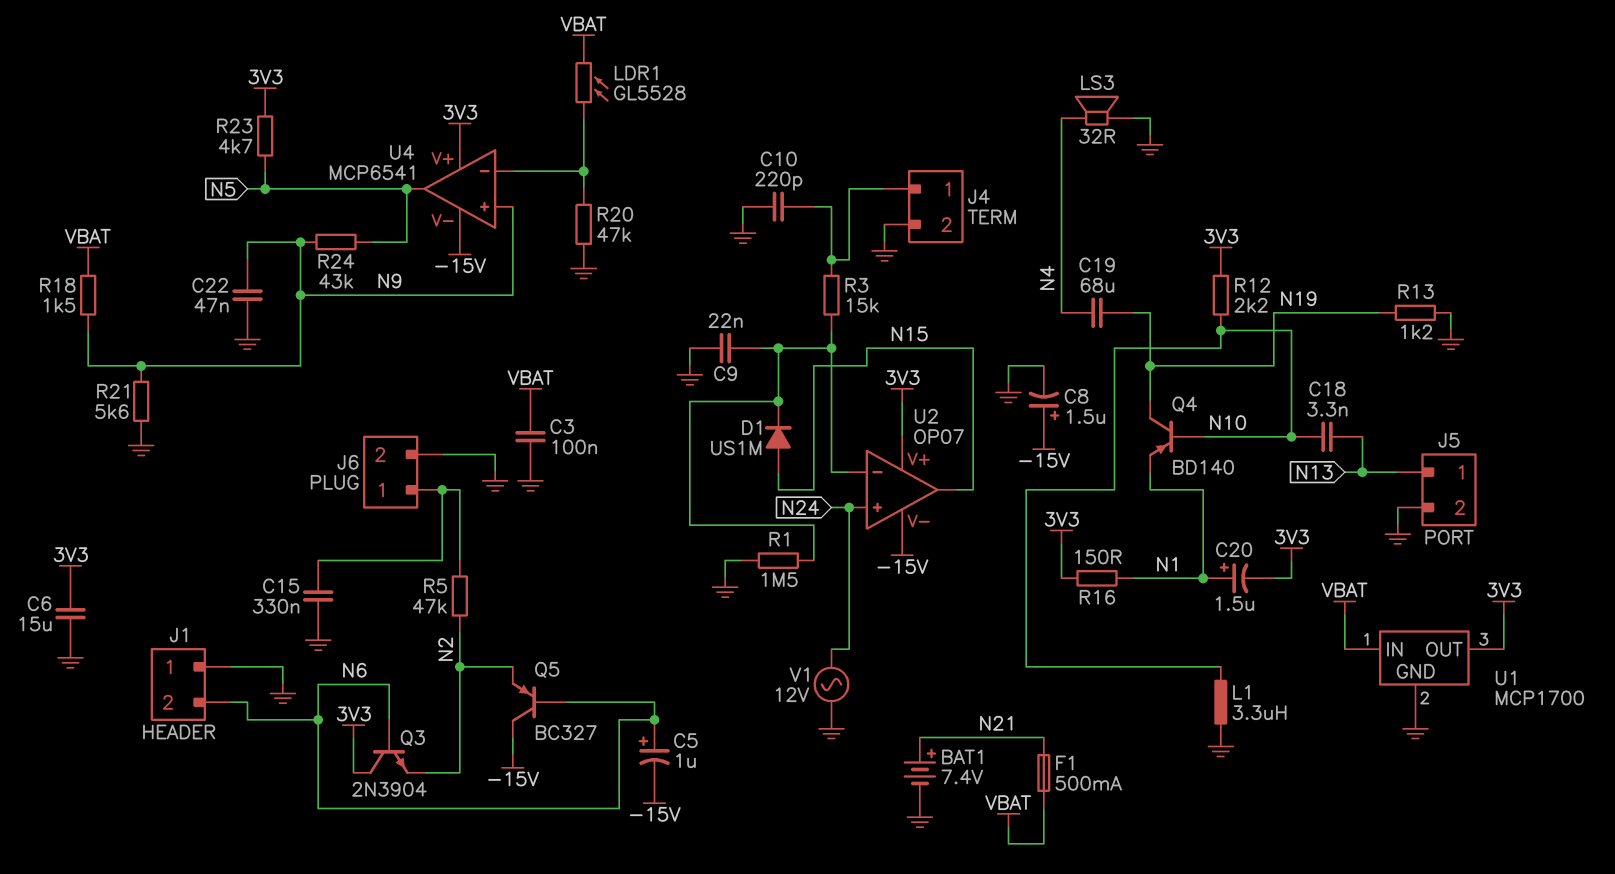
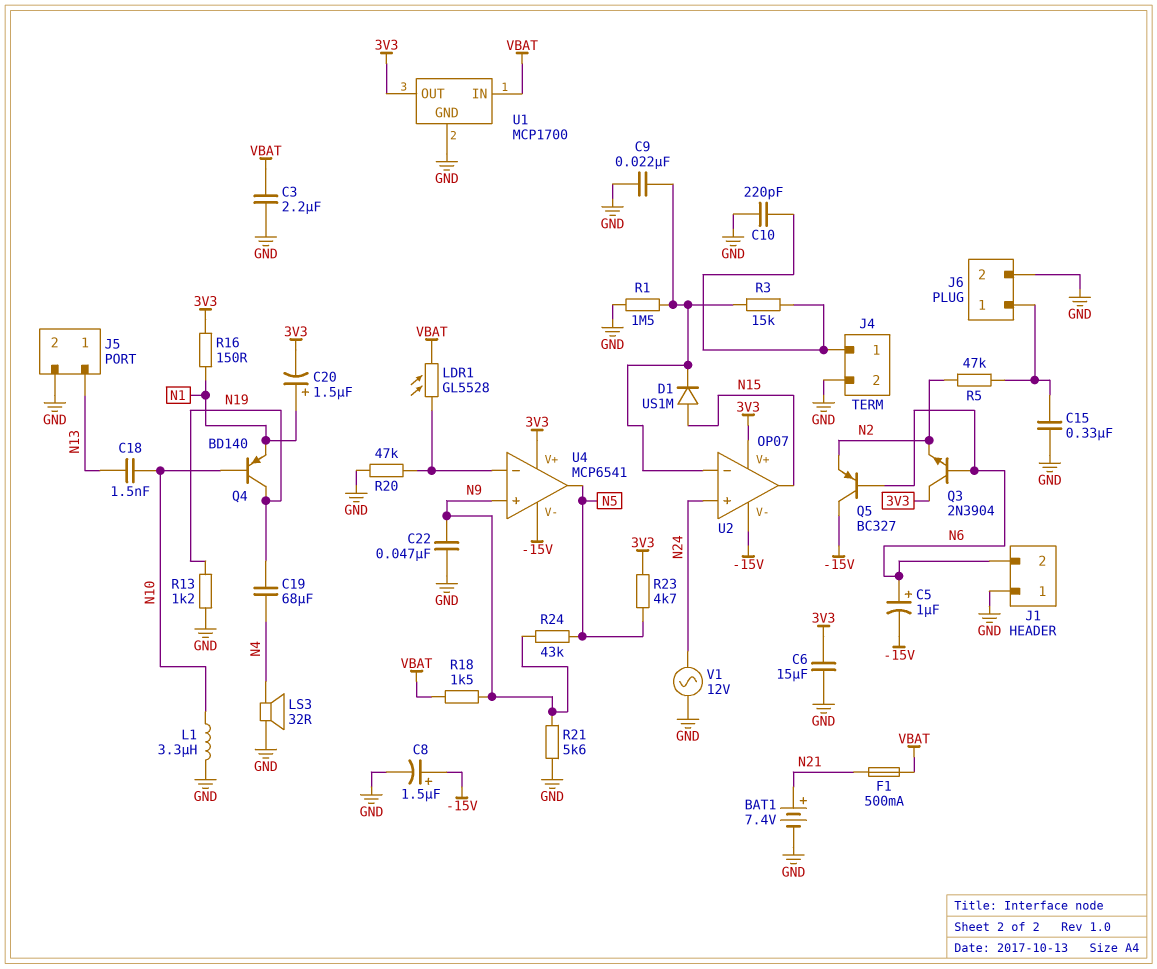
C3: 100nF (GND, VBAT) -> 2.2uF (GND, VBAT)
C18: 3.3nF (N10, N13) -> 1.5nF (N10, N13)
R12: 2.2k (3V3, N10) -> none

